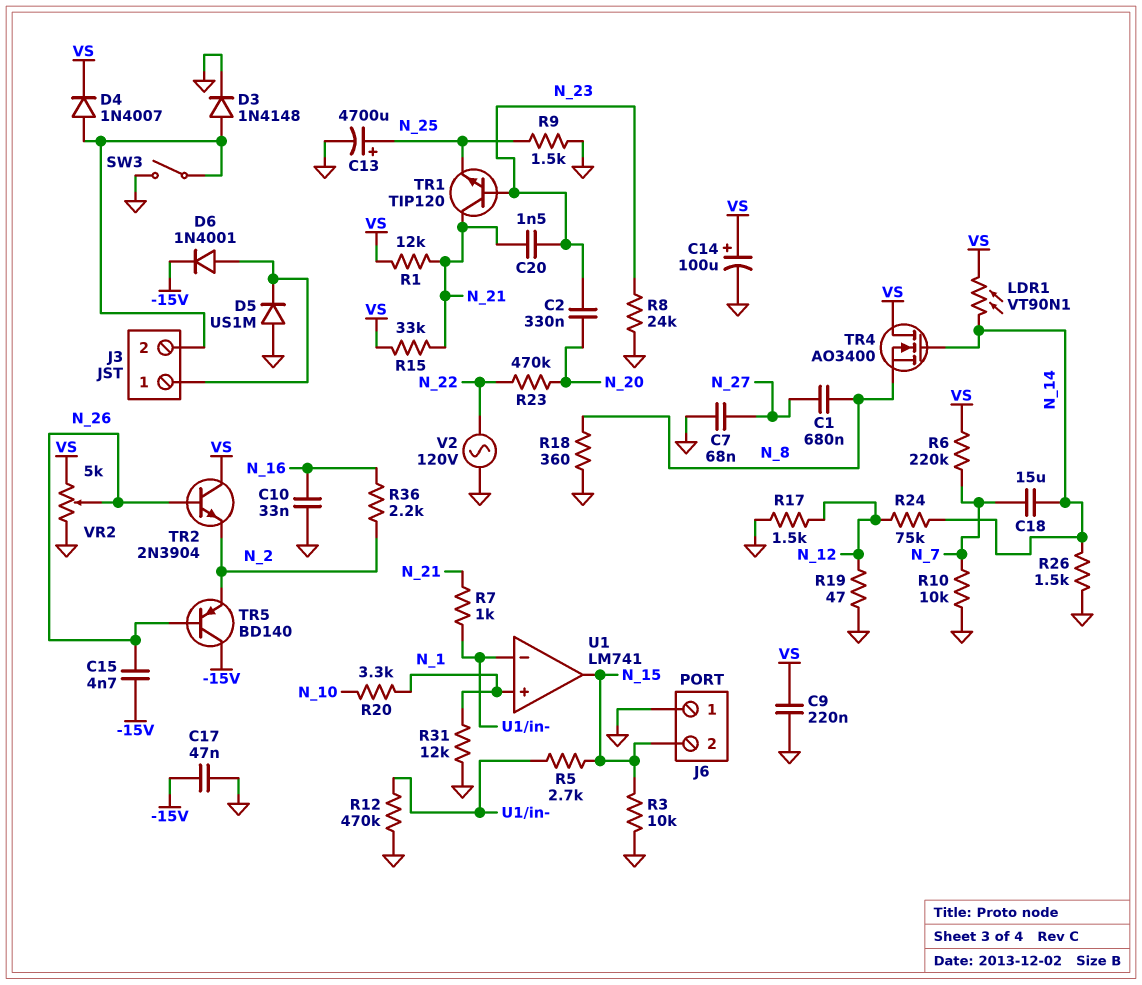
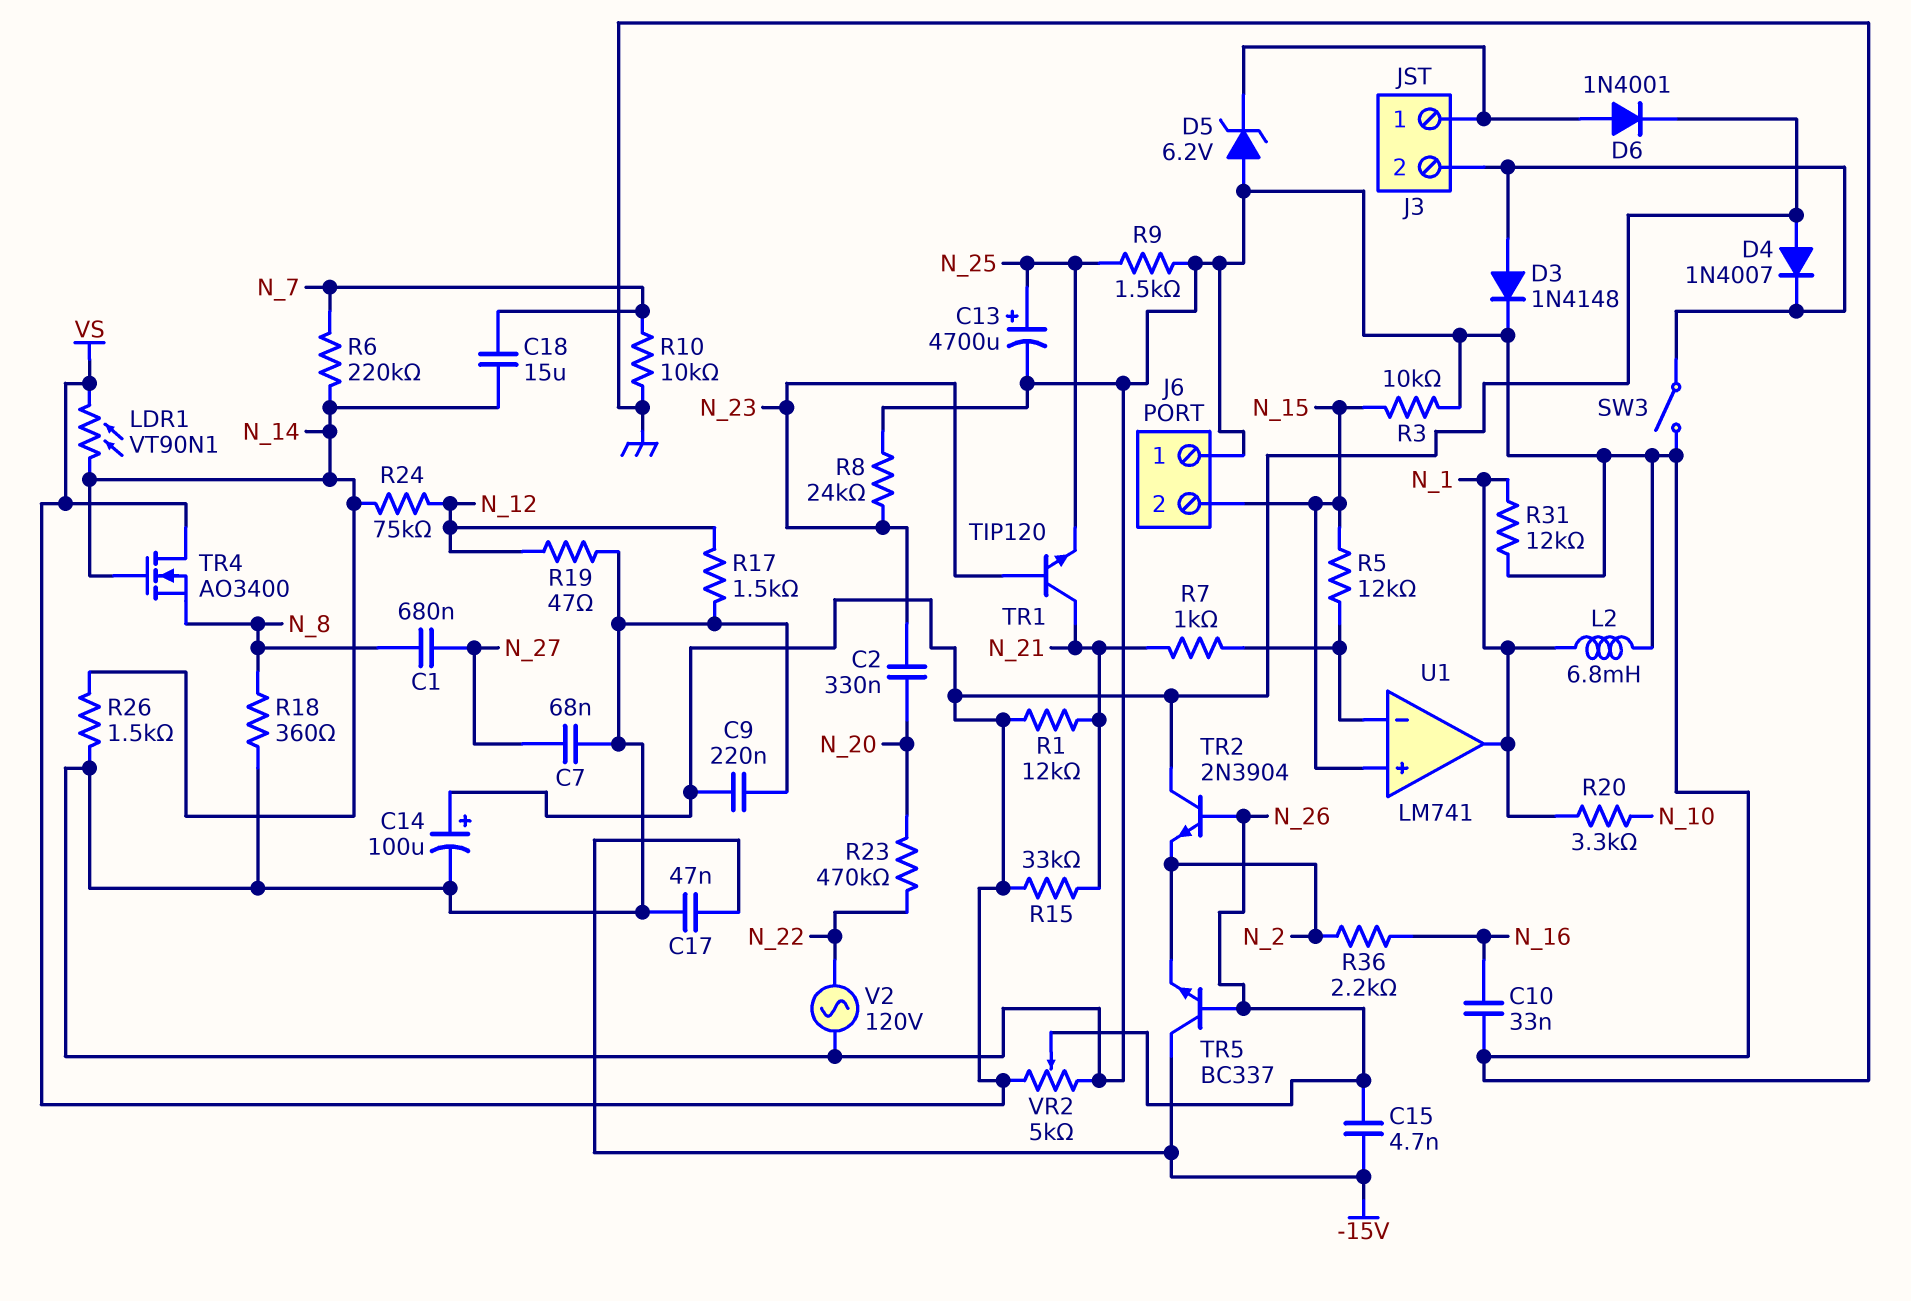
C20: 1.5nF (N_21, N_23) -> none
D4: diode 1N4007 (A J3/2, K VS) -> diode 1N4007 (A VS, K J3/2)
D5: diode US1M (A GND, K J3/1) -> zener 6.2V (A GND, K J3/1)
D6: diode 1N4001 (A J3/1, K -15V) -> diode 1N4001 (A J3/1, K VS)
L2: none -> 6.8mH (GND, N_1)
R5: 2.7k (N_15, U1/in-) -> 12k (N_15, U1/in-)
R6: 220k (N_7, VS) -> 220k (N_7, N_14)
R12: 470k (GND, U1/in-) -> none
TR5: PNP BD140 (B N_26, C -15V, E N_2) -> NPN BC337 (B N_26, C -15V, E N_2)
U1 pin in+: N_1 -> N_15
U1 pin out: N_15 -> N_1

